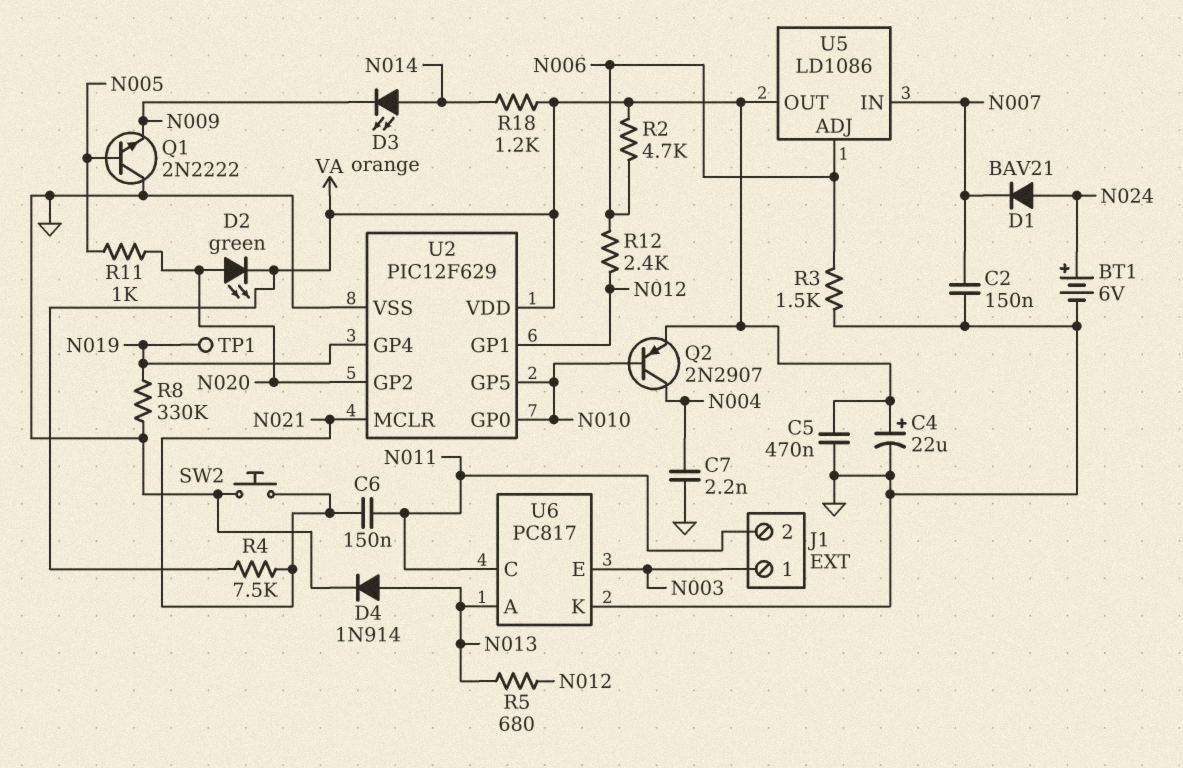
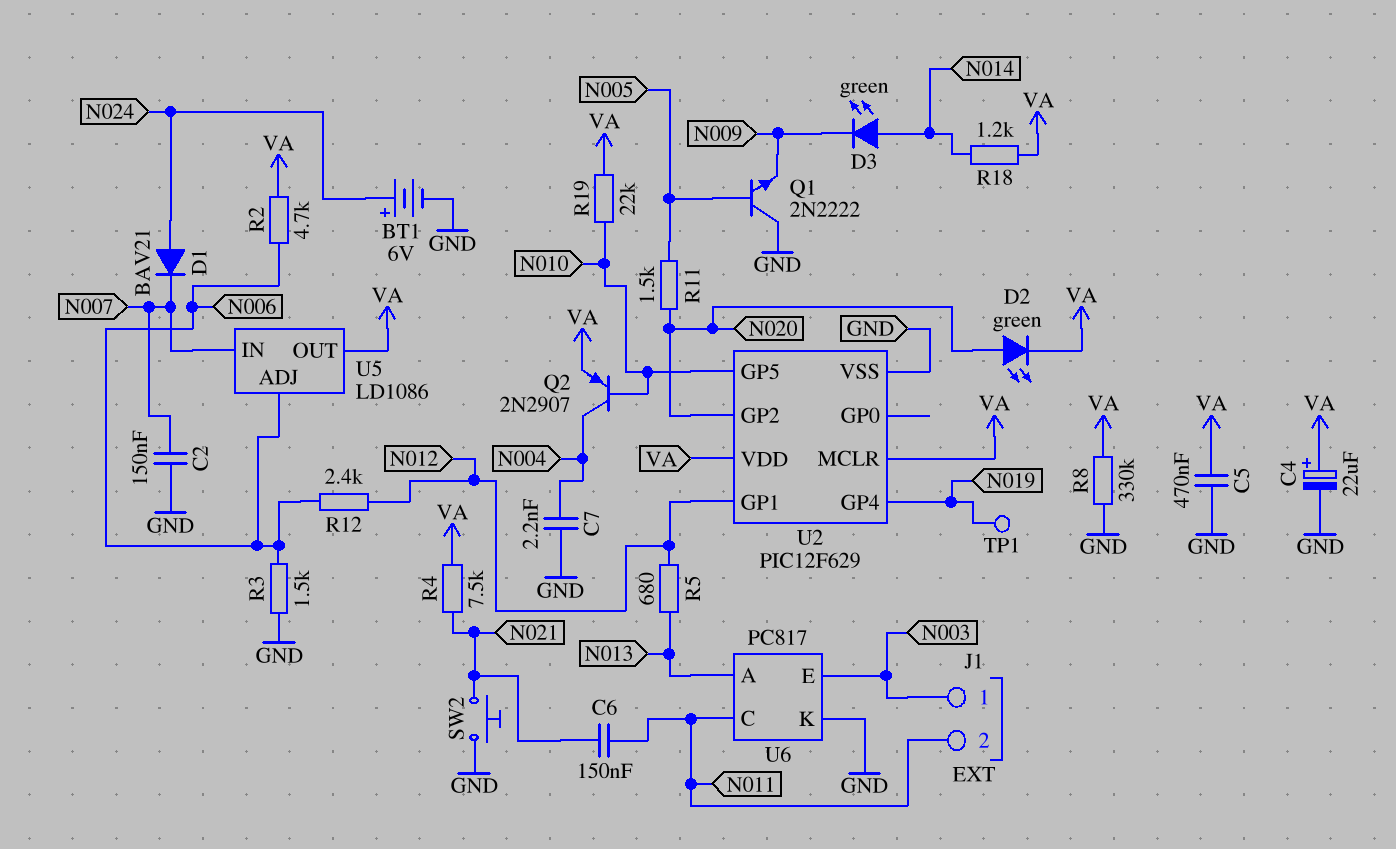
D3: LED orange (A N014, K N009) -> LED green (A N014, K N009)
D4: diode 1N914 (A N013, K GND) -> none
R8: 330k (GND, N019) -> 330k (GND, VA)
R11: 1k (N005, N020) -> 1.5k (N005, N020)
R19: none -> 22k (N010, VA)
U2 pin GP0: N010 -> none
U2 pin MCLR: N021 -> VA

